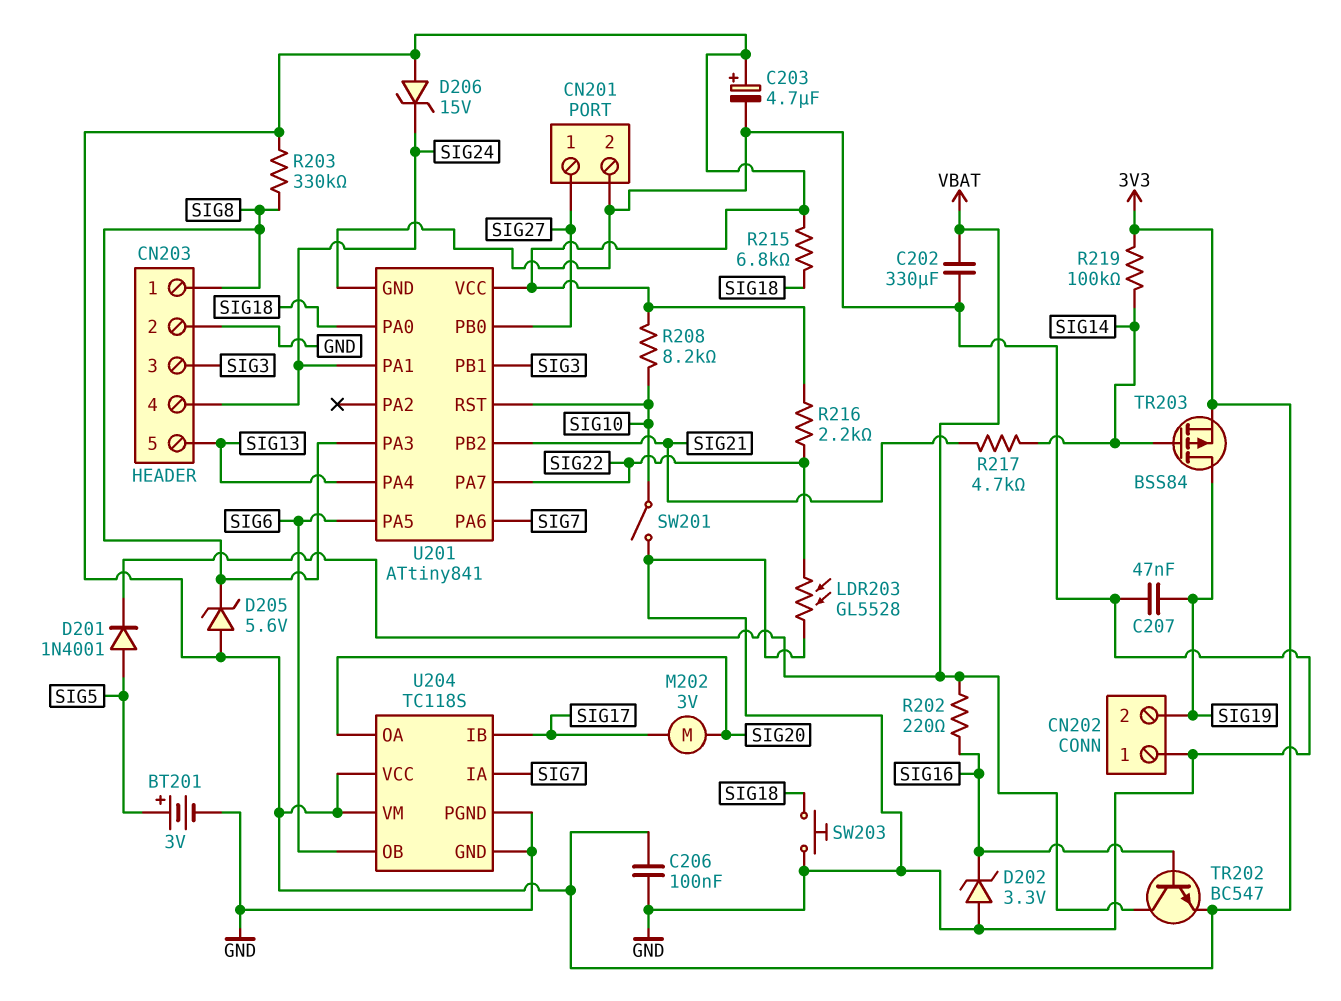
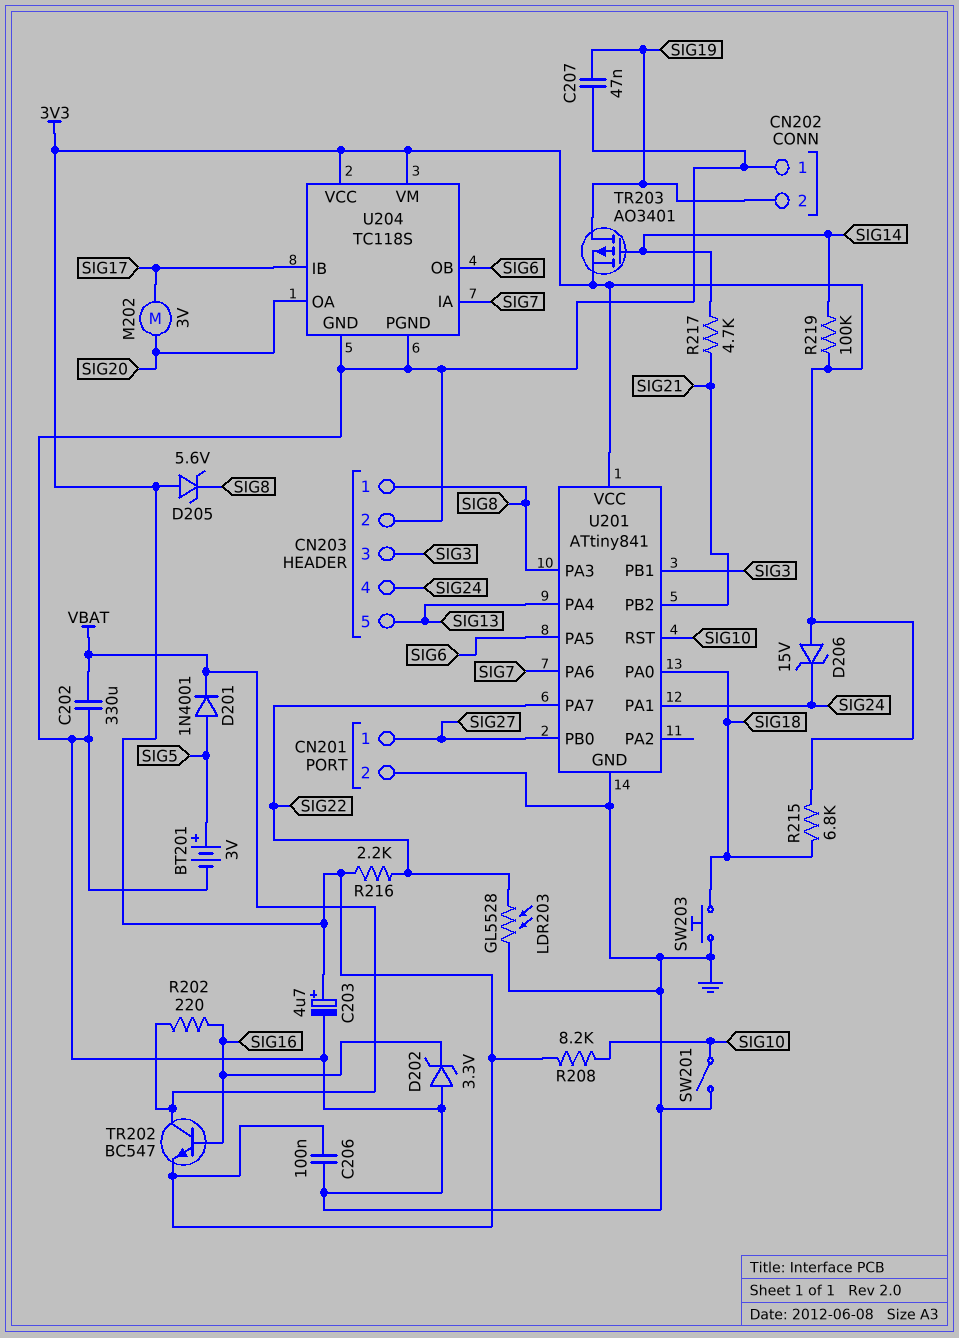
R203: 330k (3V3, SIG8) -> none
TR203: PMOS BSS84 (G SIG14, D SIG19, S 3V3) -> PMOS AO3401 (G SIG14, D SIG19, S 3V3)

